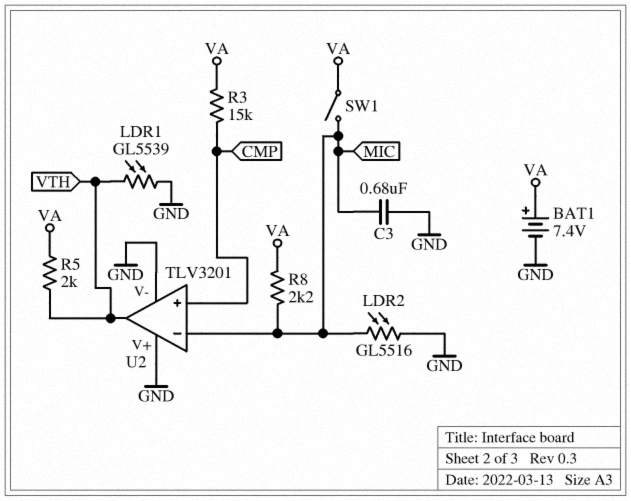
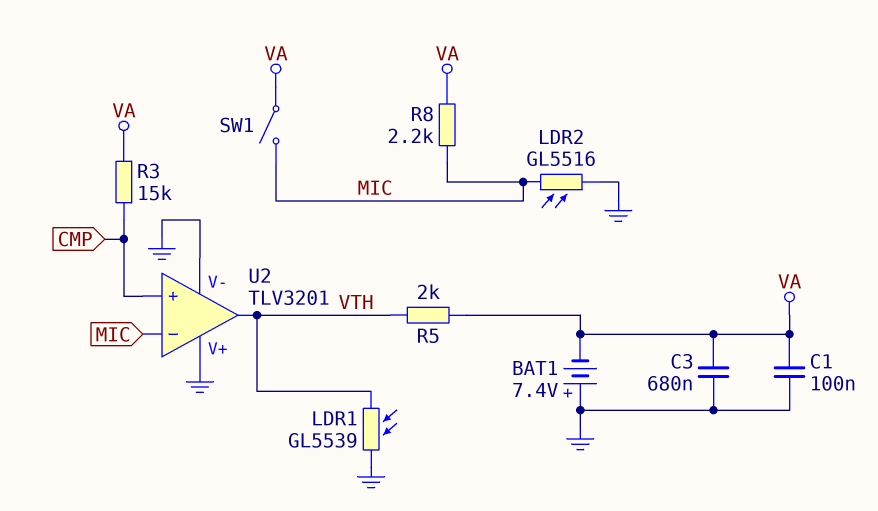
BAT1: 7.4V (plus VA, minus GND) -> 7.4V (plus GND, minus VA)
C1: none -> 100nF (GND, VA)
C3: 680nF (GND, MIC) -> 680nF (GND, VA)

